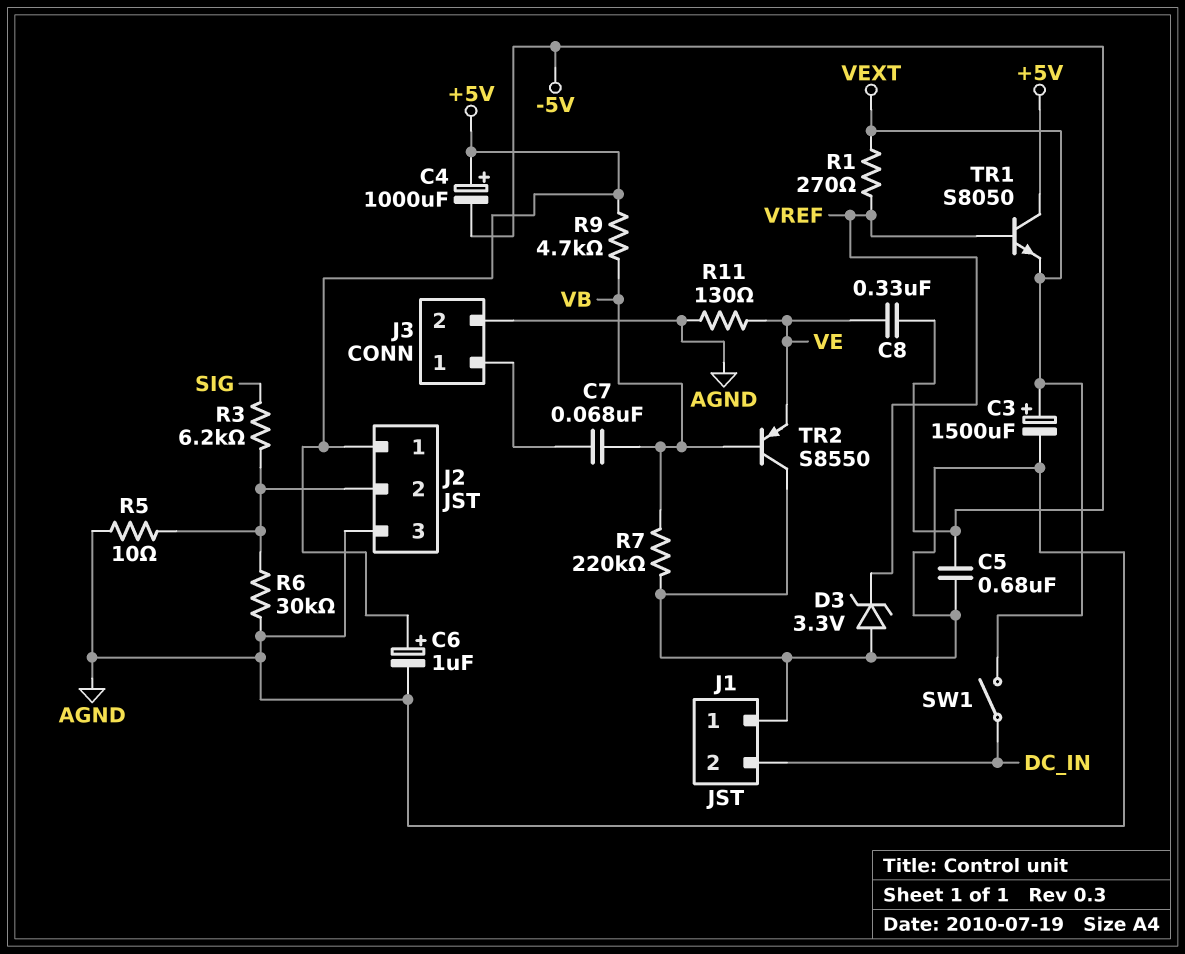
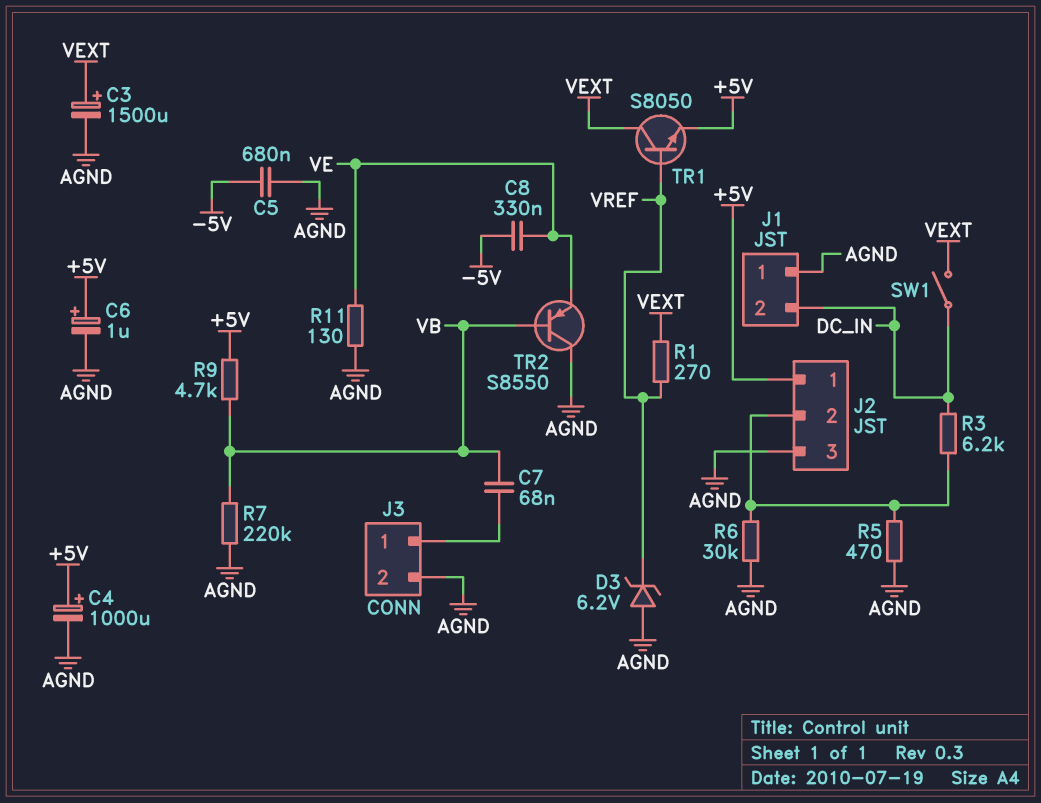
C4: 1000uF (plus +5V, minus -5V) -> 1000uF (plus +5V, minus AGND)
D3: zener 3.3V (A AGND, K VREF) -> zener 6.2V (A AGND, K VREF)
R3: 6.2k (J2/2, SIG) -> 6.2k (DC_IN, J2/2)
R5: 10 (AGND, J2/2) -> 470 (AGND, J2/2)
TR1: NPN S8050 (B VREF, C +5V, E VEXT) -> NPN S8050 (B VREF, C VEXT, E +5V)

